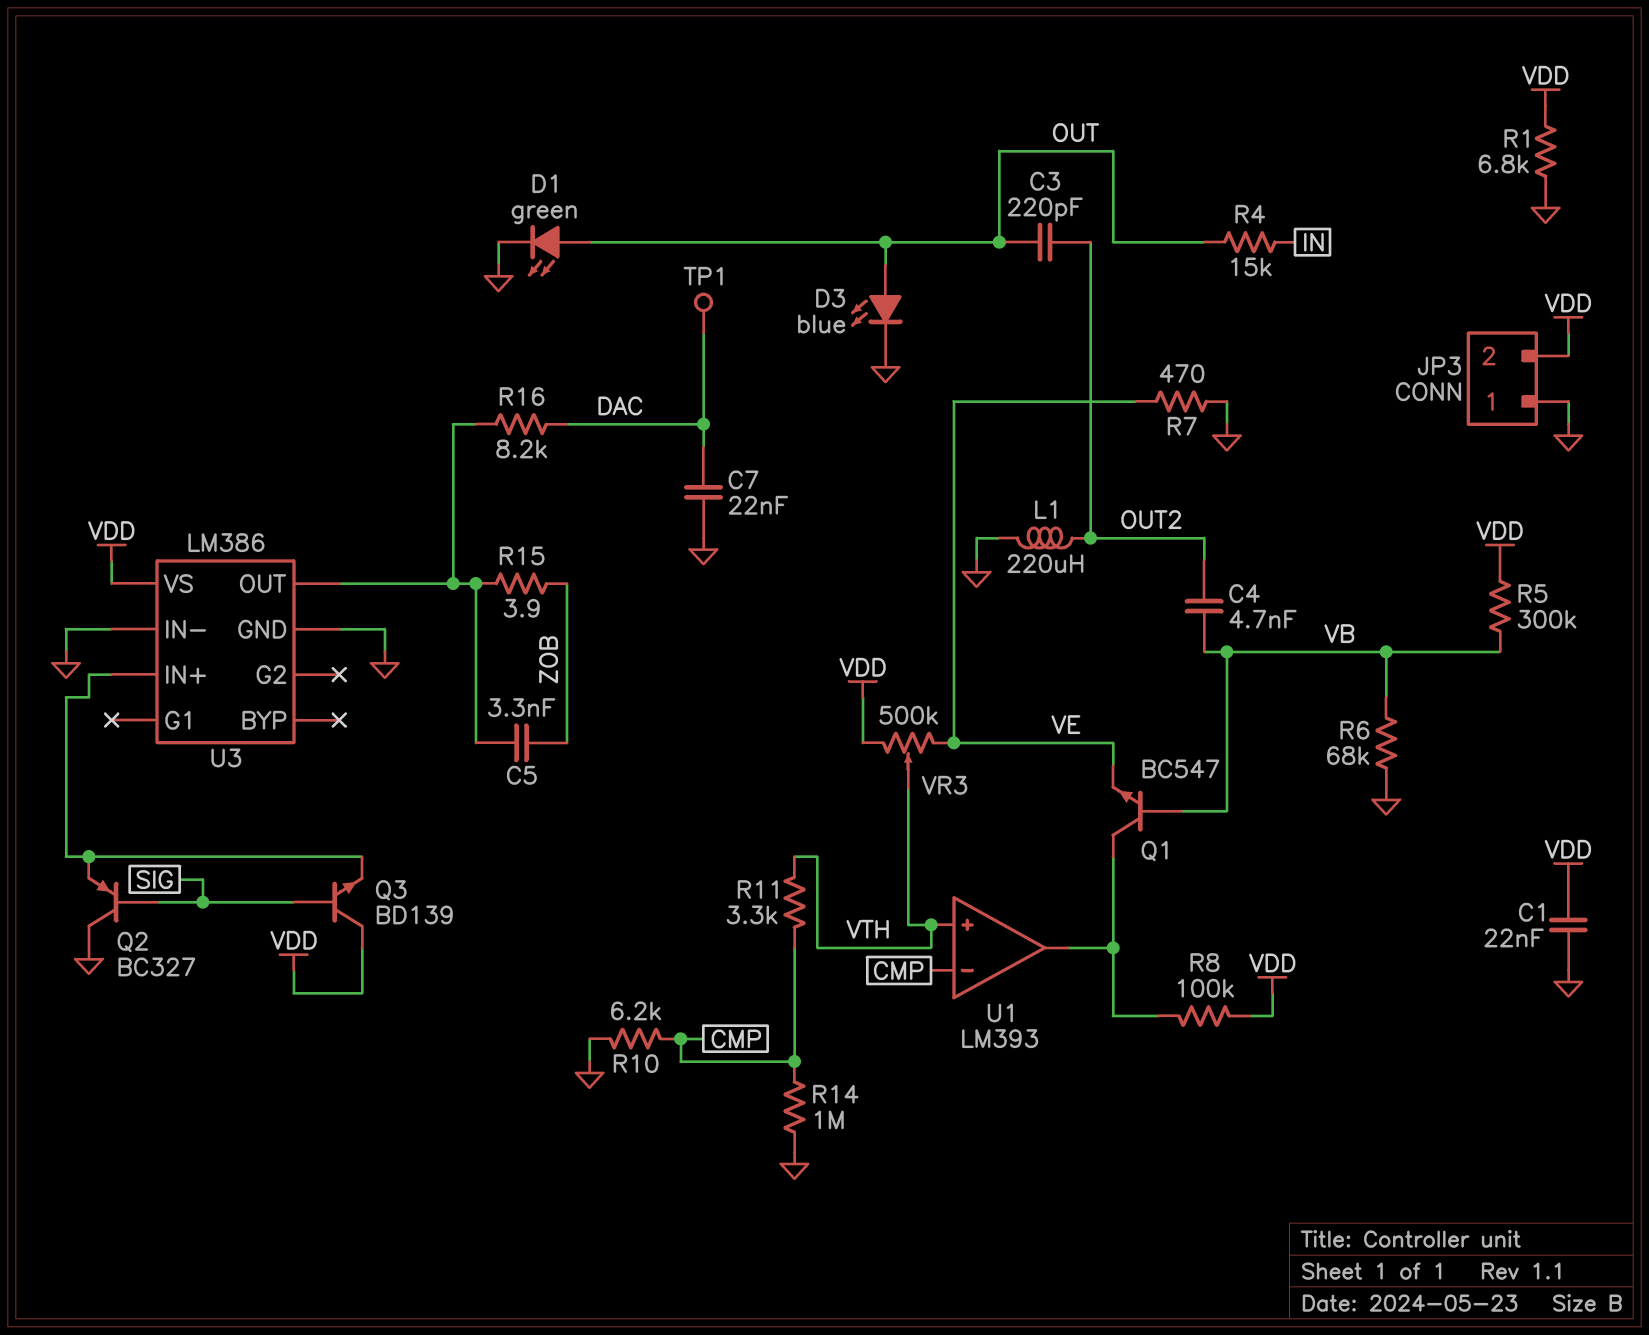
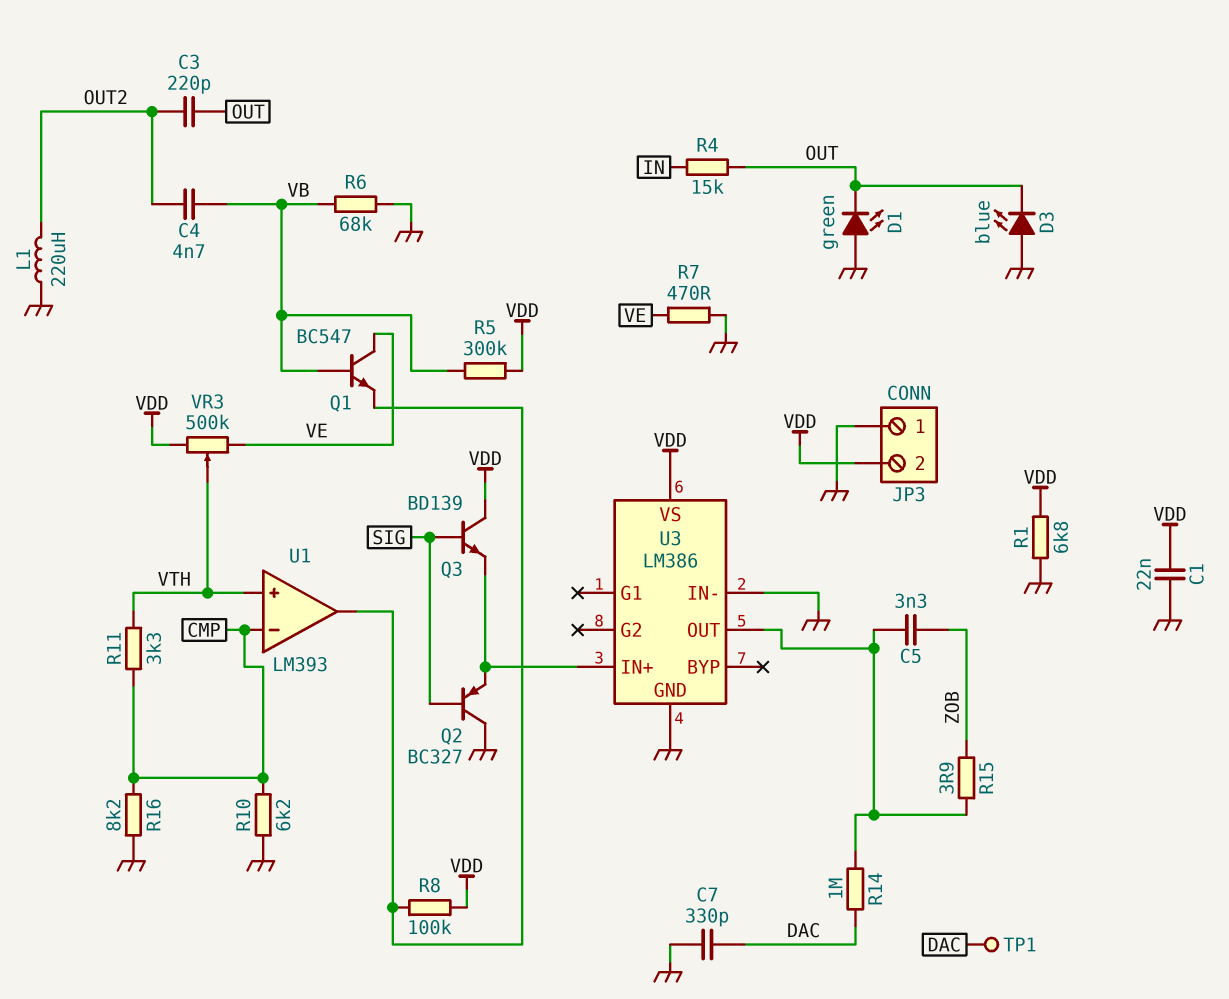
C7: 22nF (DAC, GND) -> 330pF (DAC, GND)
D1: LED green (A OUT, K GND) -> LED green (A GND, K OUT)
D3: LED blue (A OUT, K GND) -> LED blue (A GND, K OUT)
Q1: NPN BC547 (B VB, C U1/out, E VE) -> NPN BC547 (B VB, C VE, E U1/out)
R14: 1M (CMP, GND) -> 1M (DAC, U3/OUT)
R16: 8.2k (DAC, U3/OUT) -> 8.2k (CMP, GND)

